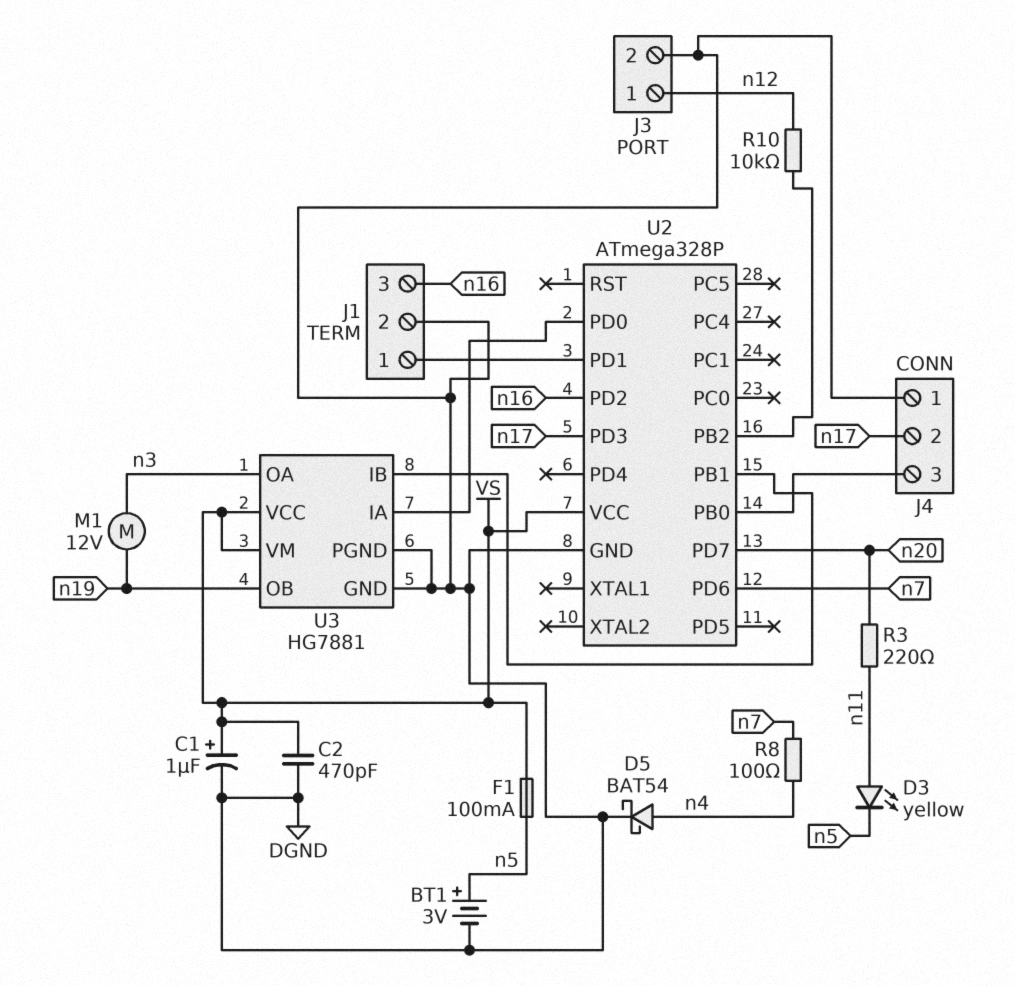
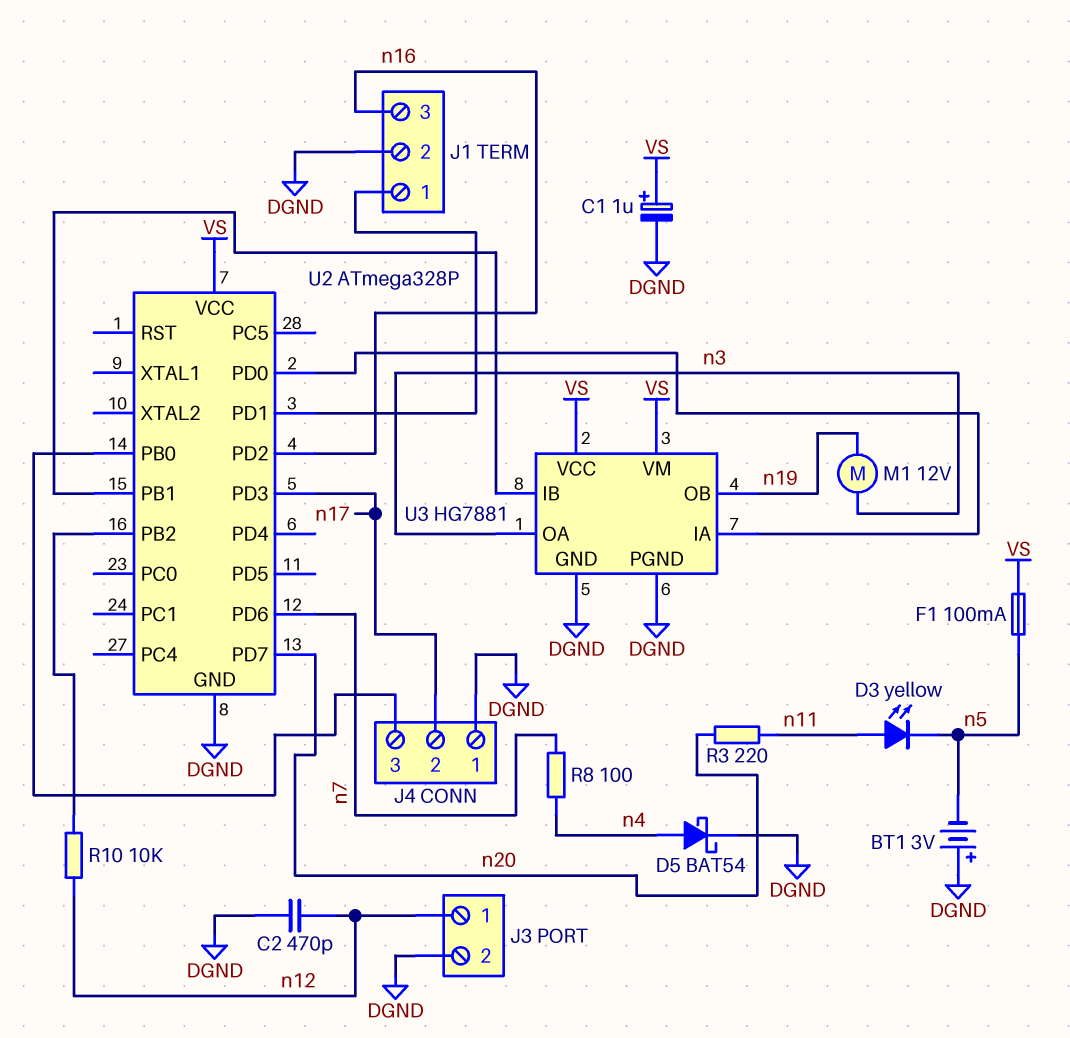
BT1: 3V (plus n5, minus DGND) -> 3V (plus DGND, minus n5)
C2: 470pF (DGND, VS) -> 470pF (DGND, n12)

